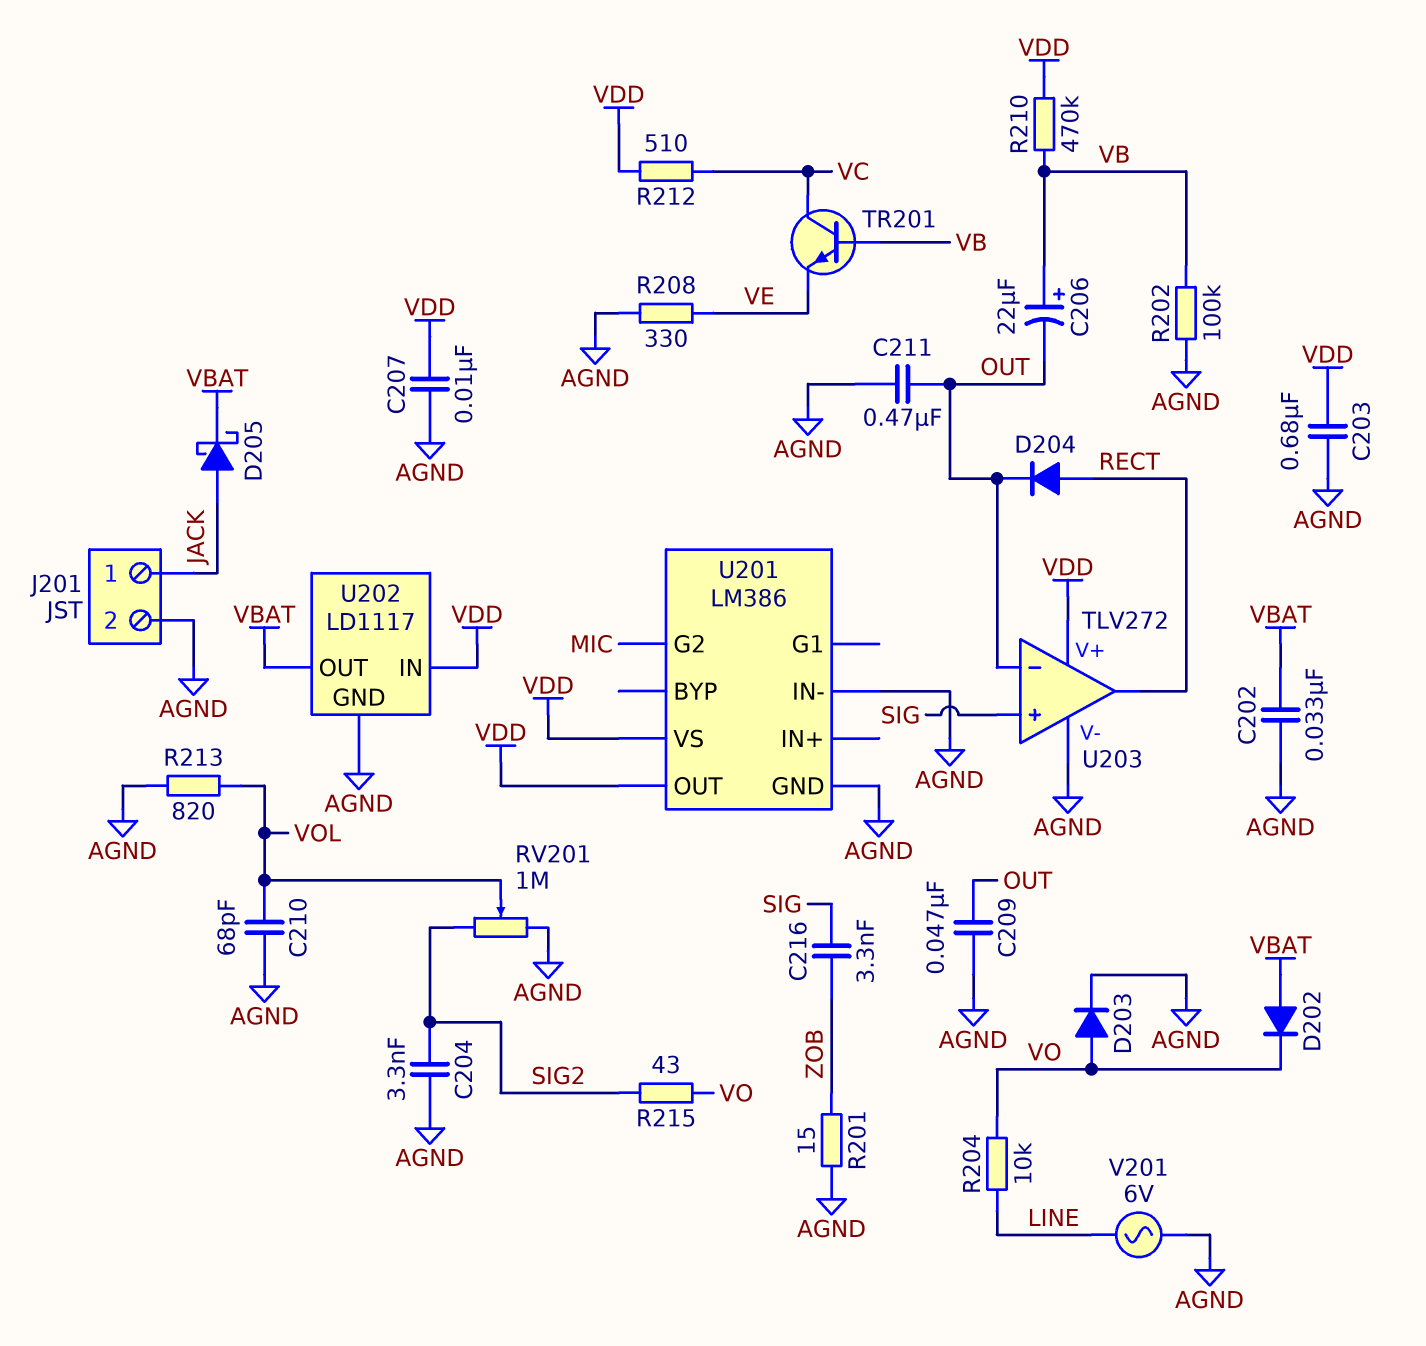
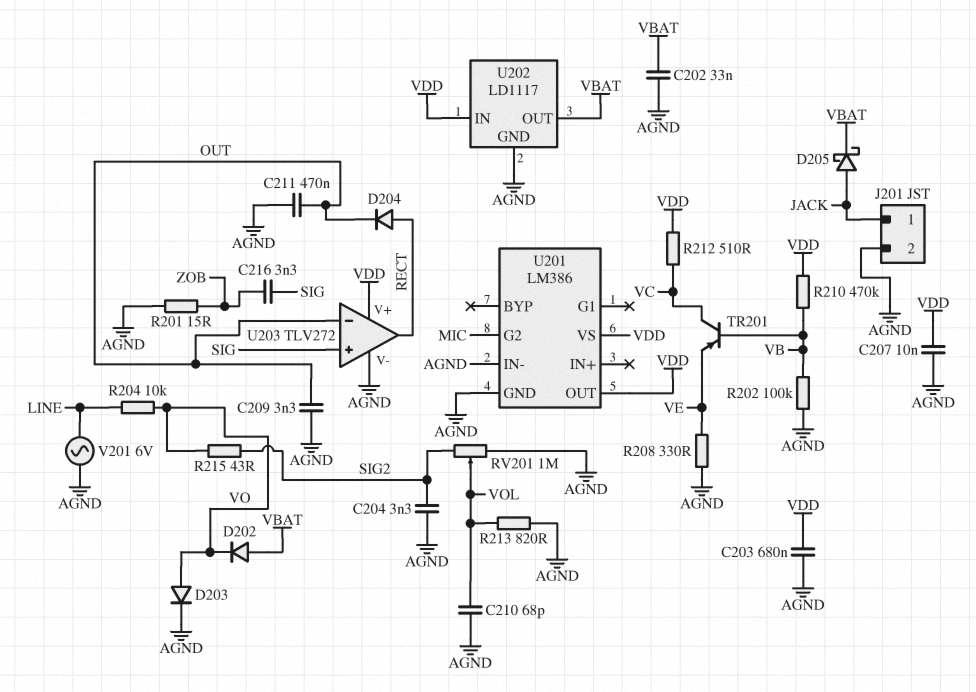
C206: 22uF (plus VB, minus OUT) -> none
C209: 47nF (AGND, OUT) -> 3.3nF (AGND, OUT)
TR201: NPN (B VB, C VC, E VE) -> PNP (B VB, C VC, E VE)

